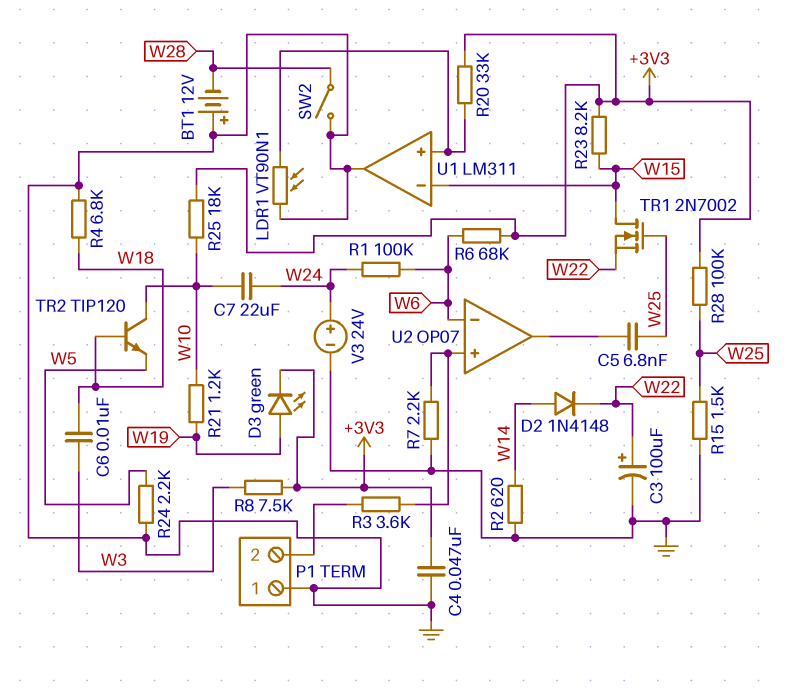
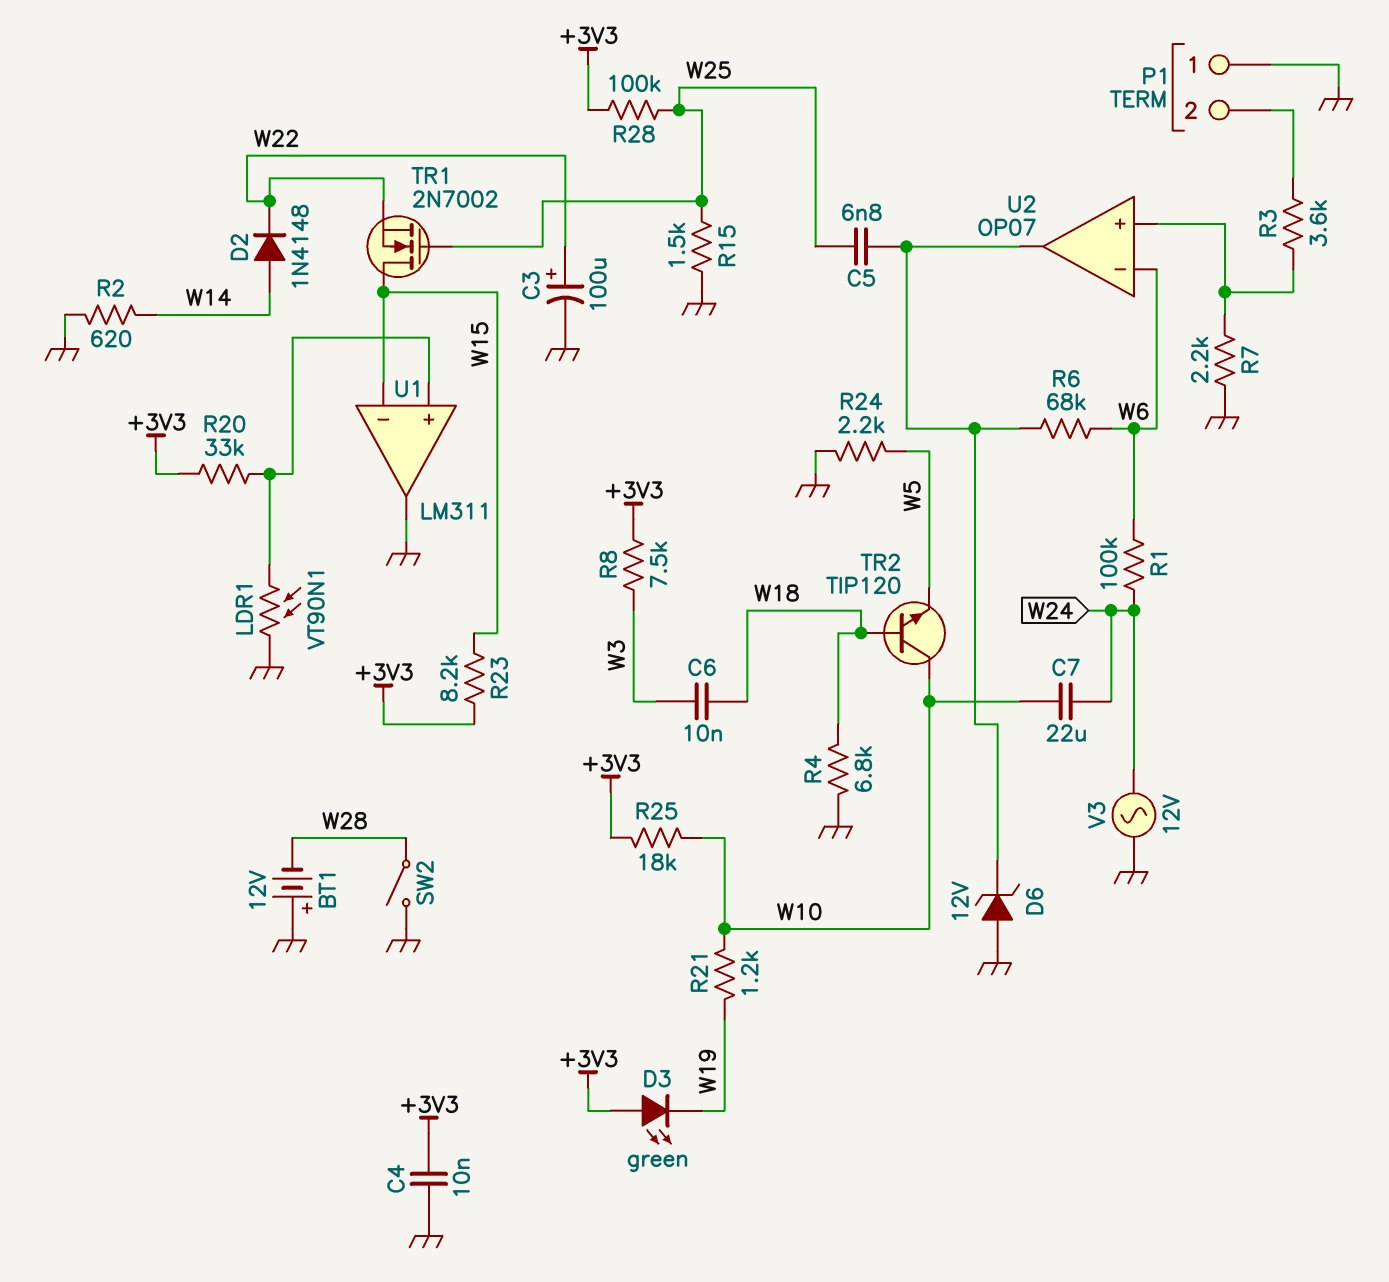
C4: 47nF (+3V3, GND) -> 10nF (+3V3, GND)
D3: LED green (A W19, K +3V3) -> LED green (A +3V3, K W19)
D6: none -> zener 12V (A GND, K U2/out)
R6: 68k (+3V3, W6) -> 68k (U2/out, W6)
V3: 24V (plus W24, minus GND) -> AC 12V (GND, W24)

